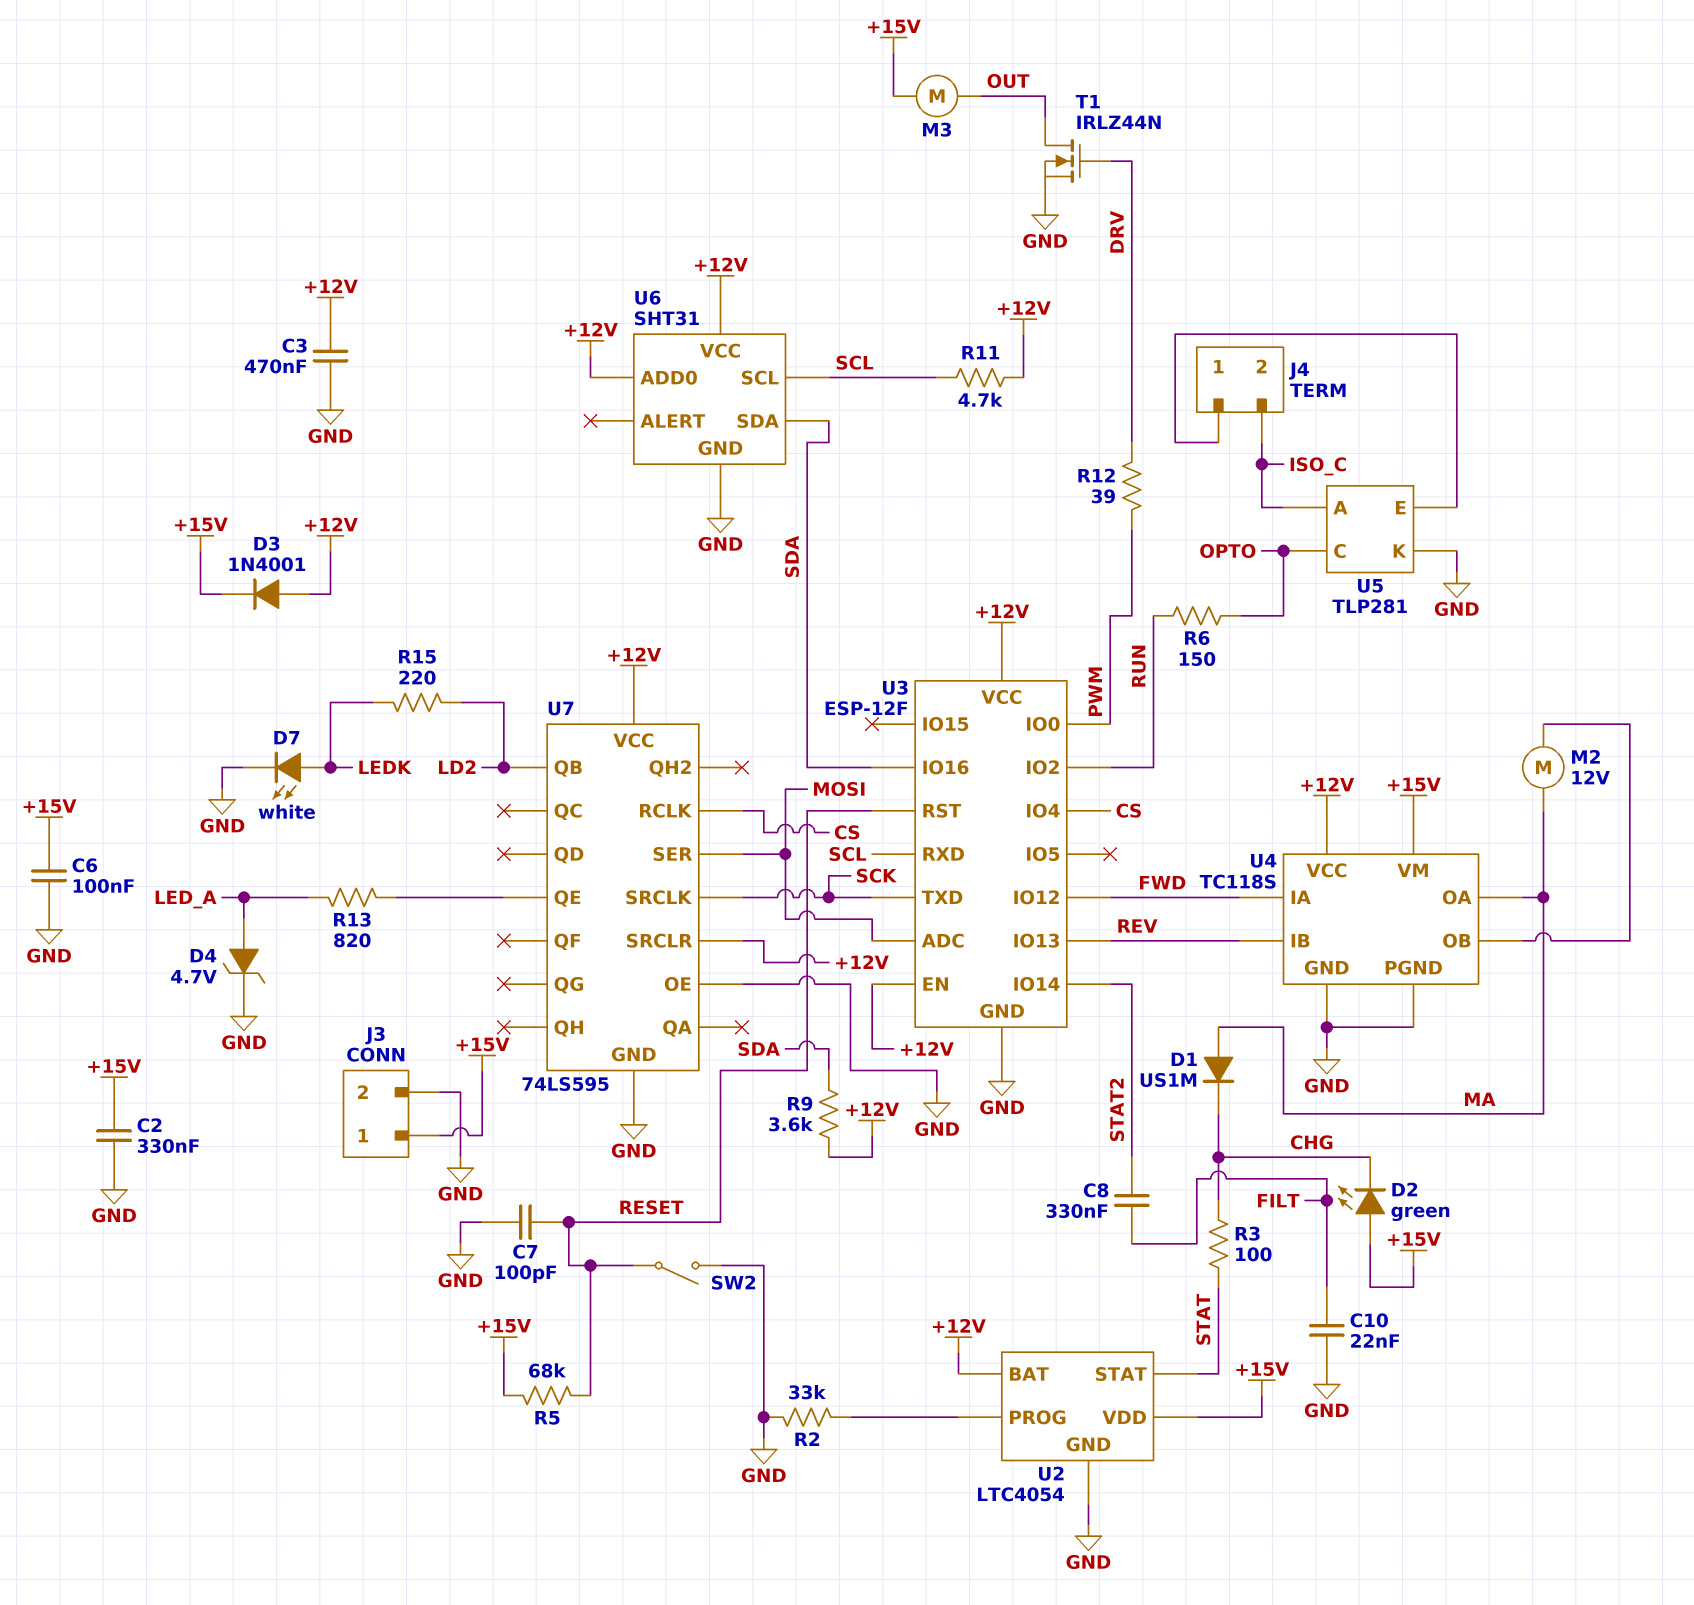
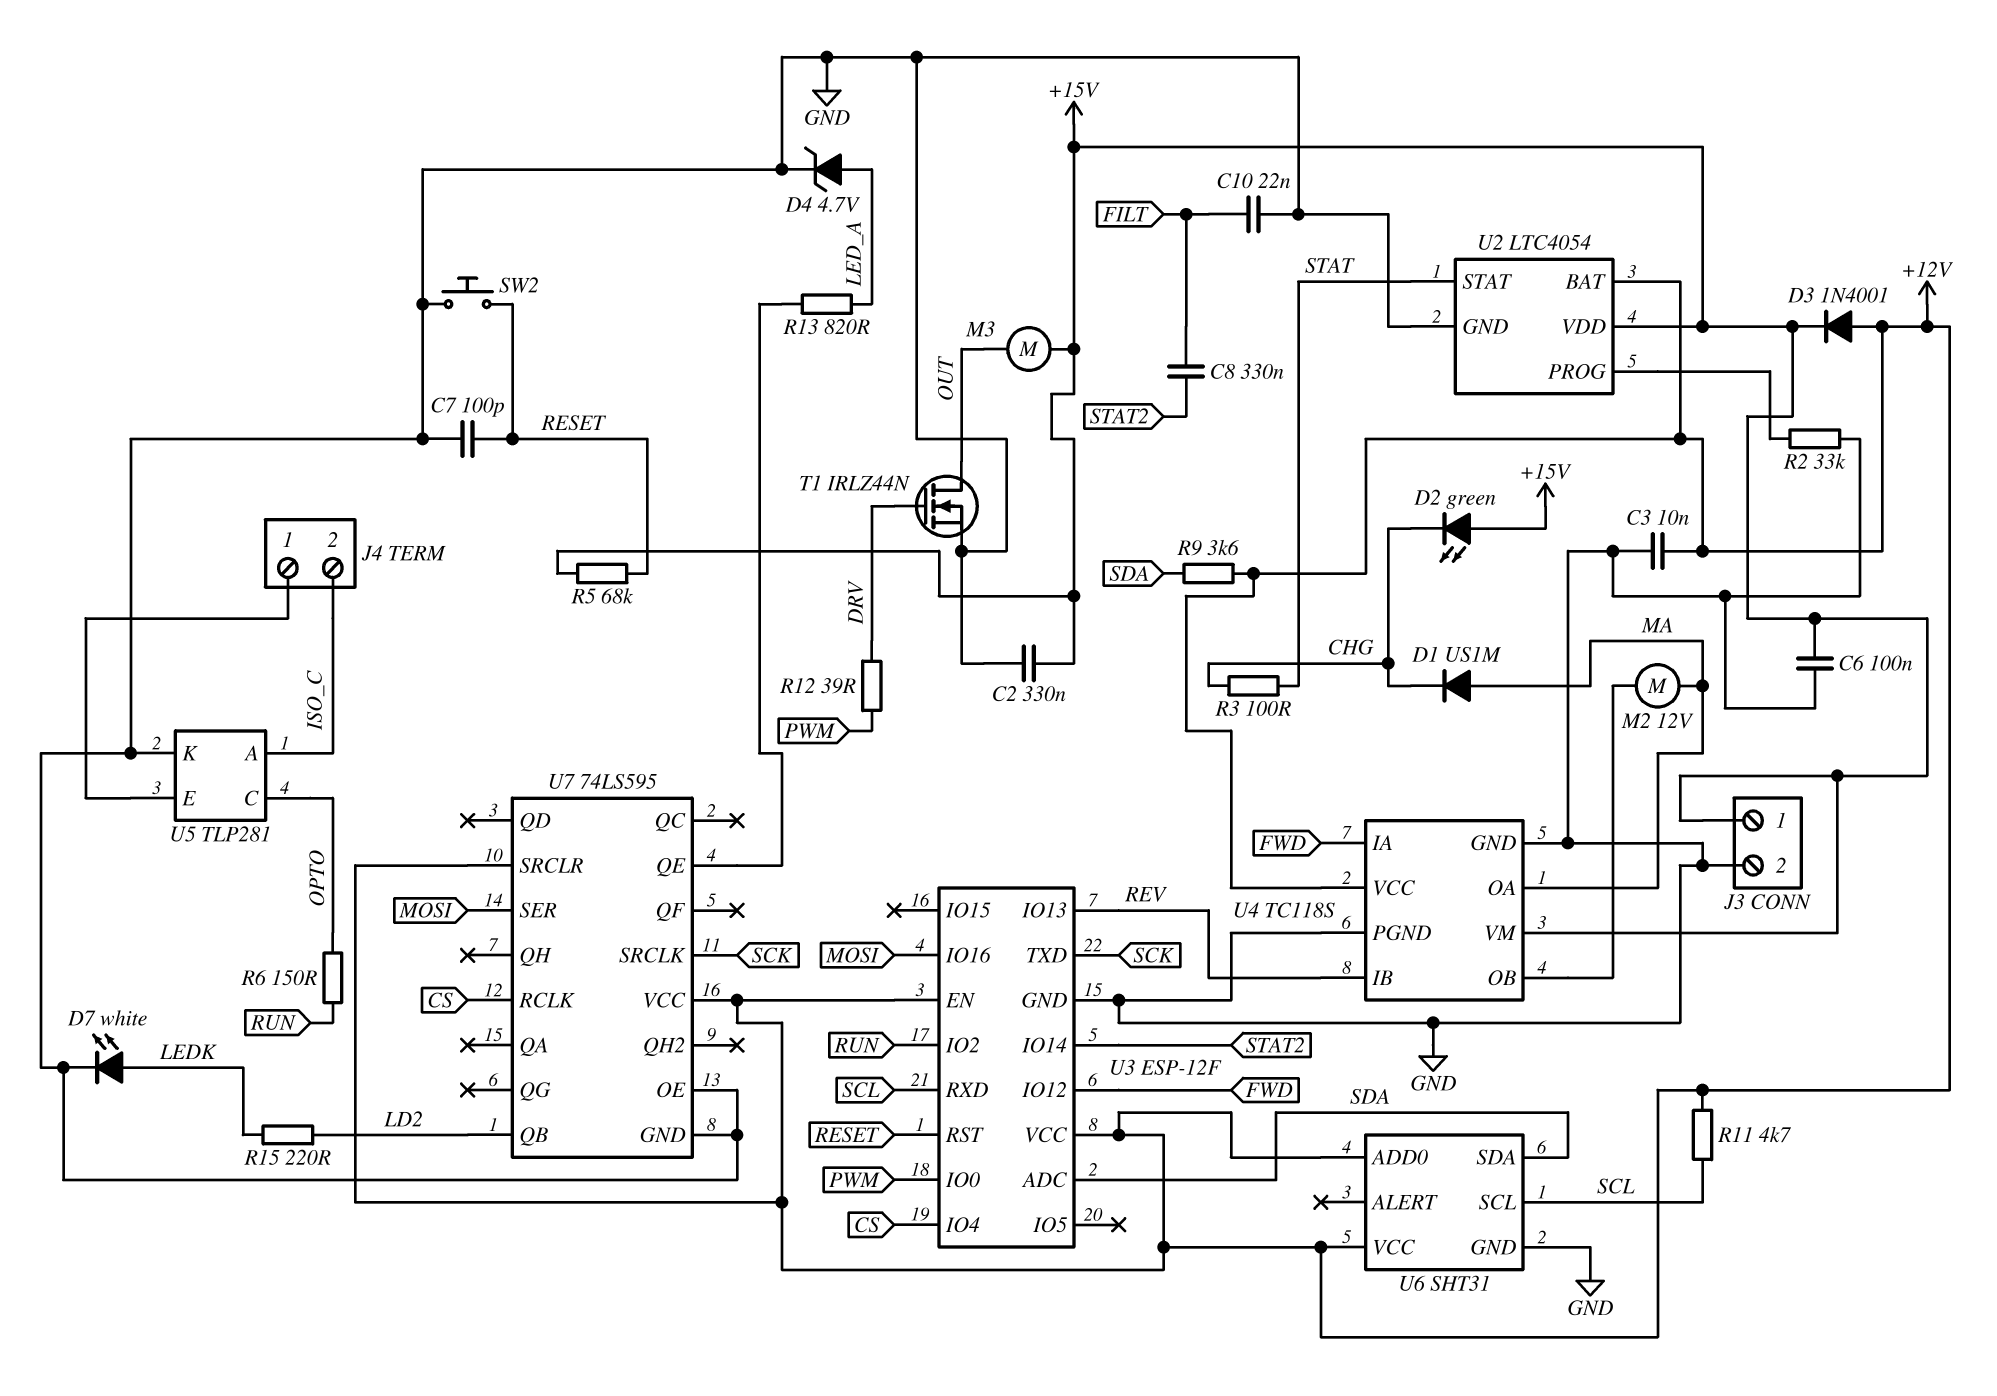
C3: 470nF (+12V, GND) -> 10nF (+12V, GND)
SW2: switch (GND, RESET) -> button (GND, RESET)
U3 pin ADC: MOSI -> SDA
U3 pin IO16: SDA -> MOSI

